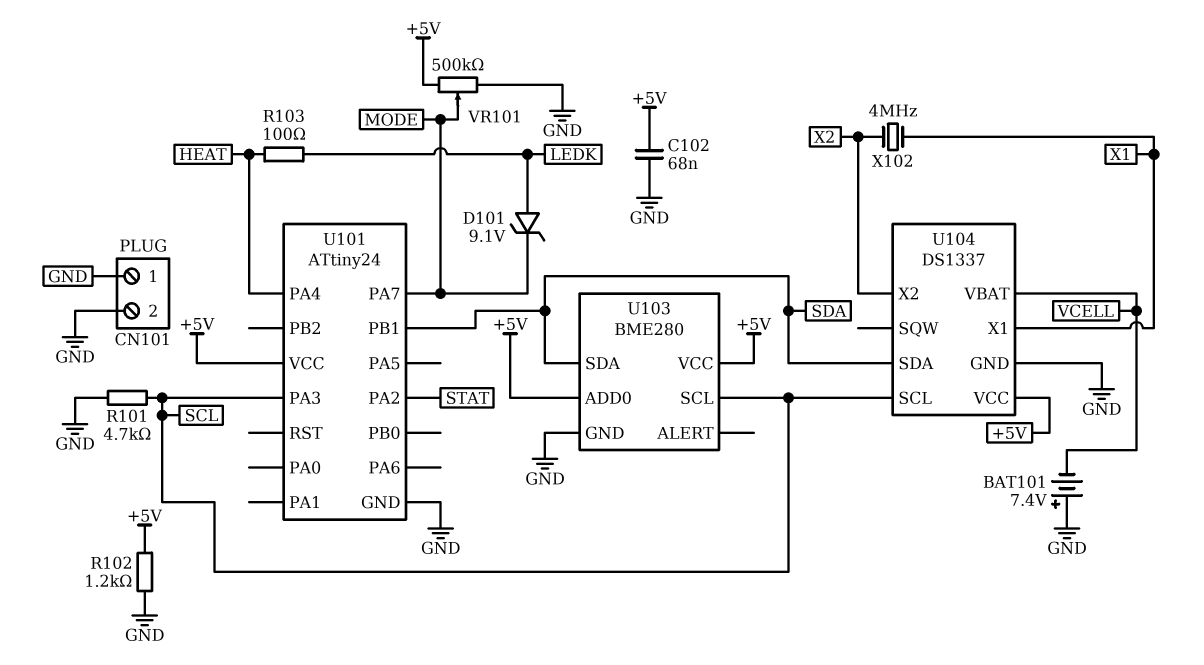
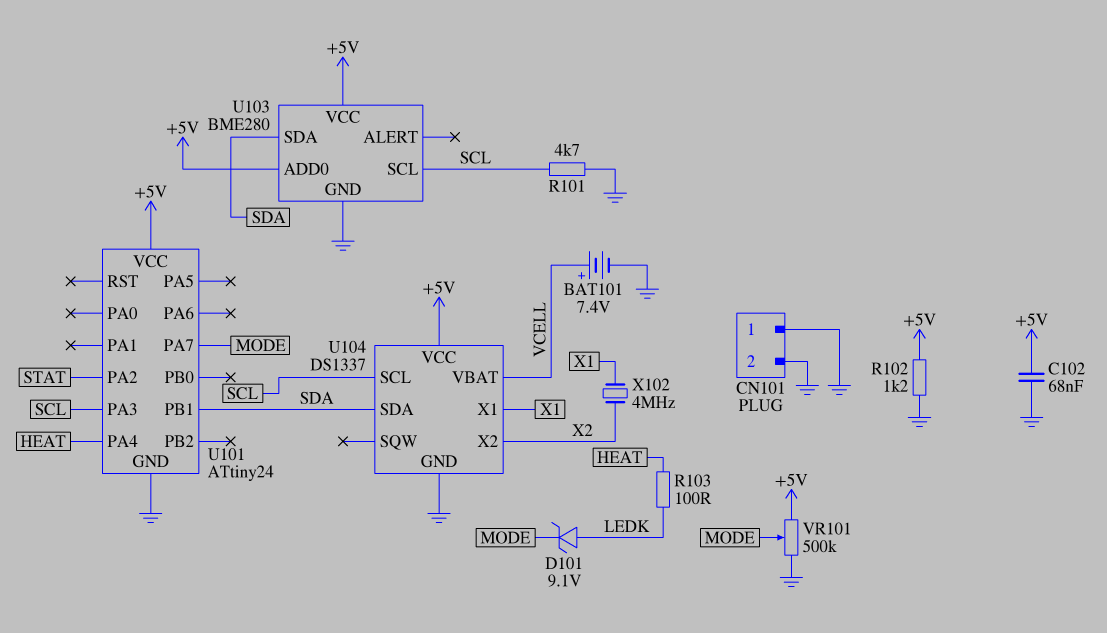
BAT101: 7.4V (plus GND, minus VCELL) -> 7.4V (plus VCELL, minus GND)

